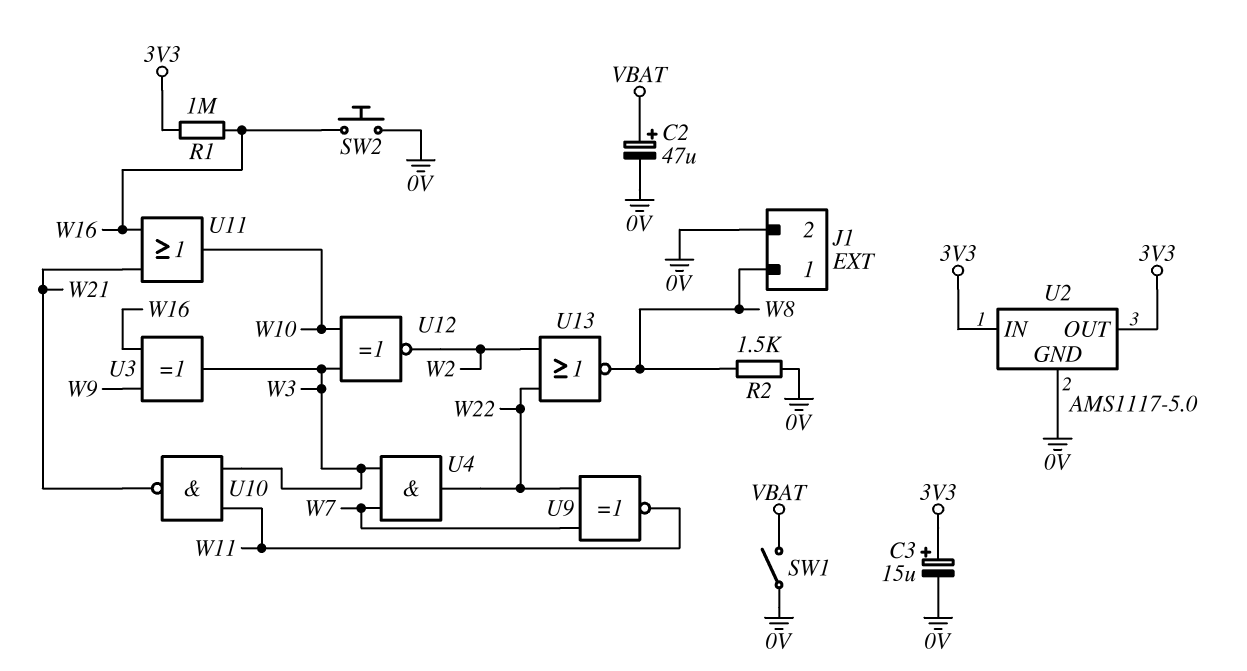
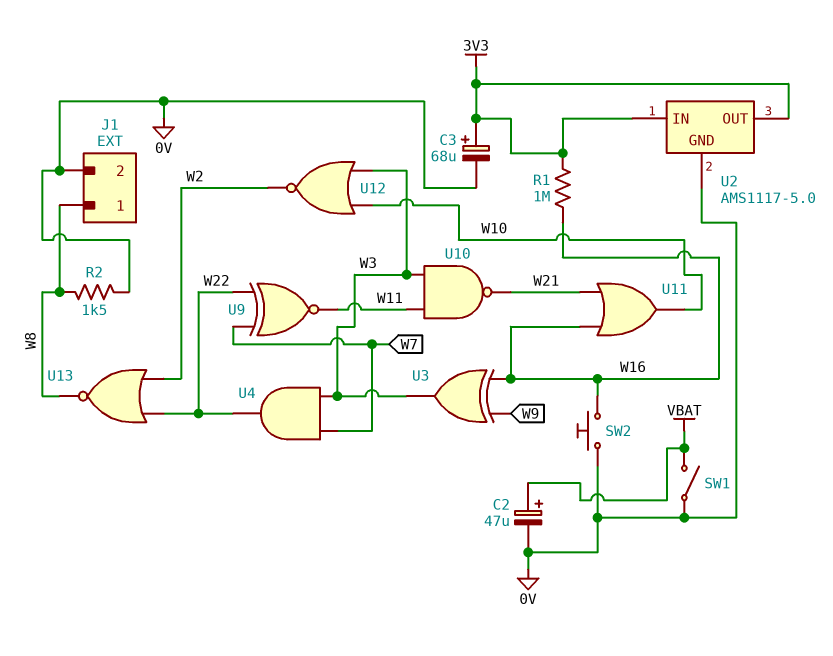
C3: 15uF (plus 3V3, minus 0V) -> 68uF (plus 3V3, minus 0V)
U12: XNOR (in W3, in W10, out W2) -> NOR (in W3, in W10, out W2)

